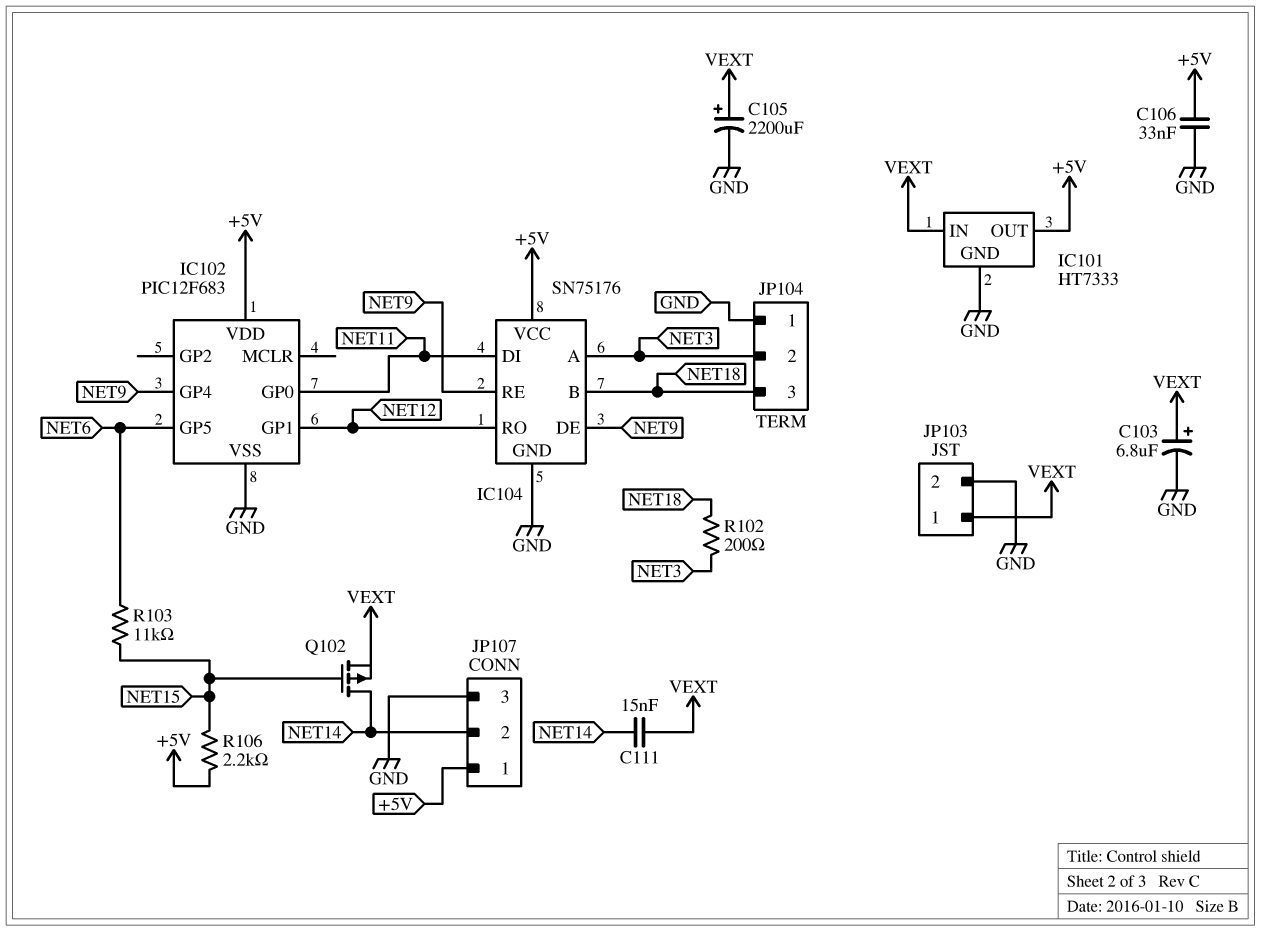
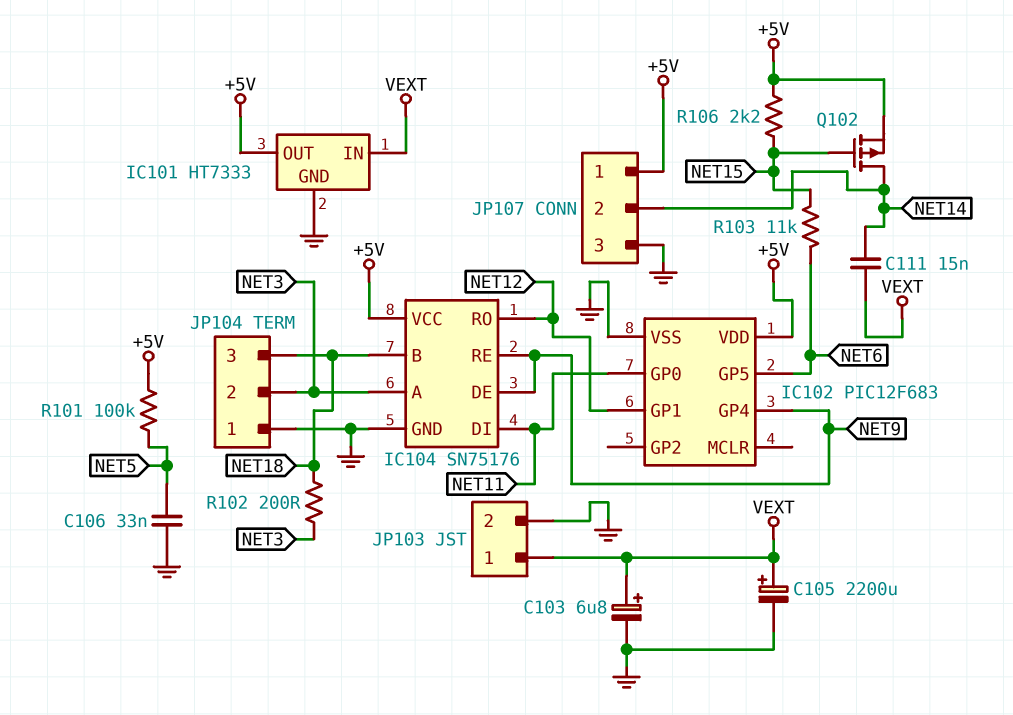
C106: 33nF (+5V, GND) -> 33nF (GND, NET5)
Q102: PMOS (G NET15, D NET14, S VEXT) -> PMOS (G NET15, D NET14, S +5V)
R101: none -> 100k (+5V, NET5)

